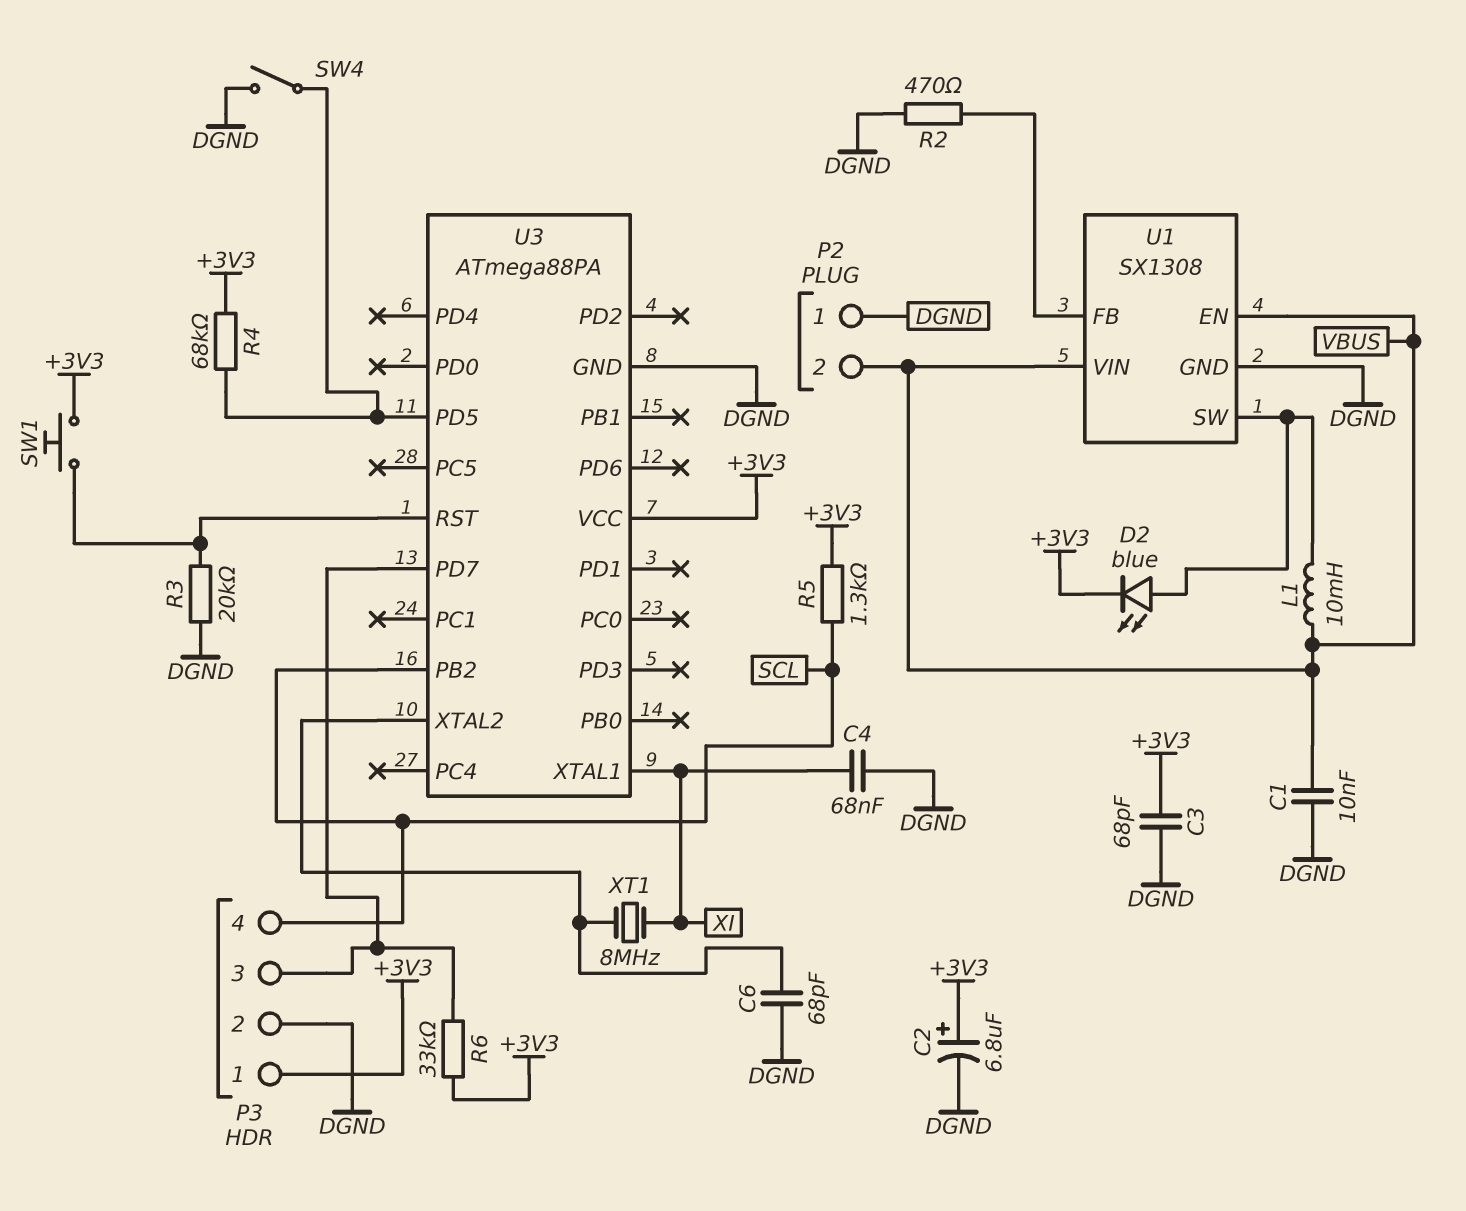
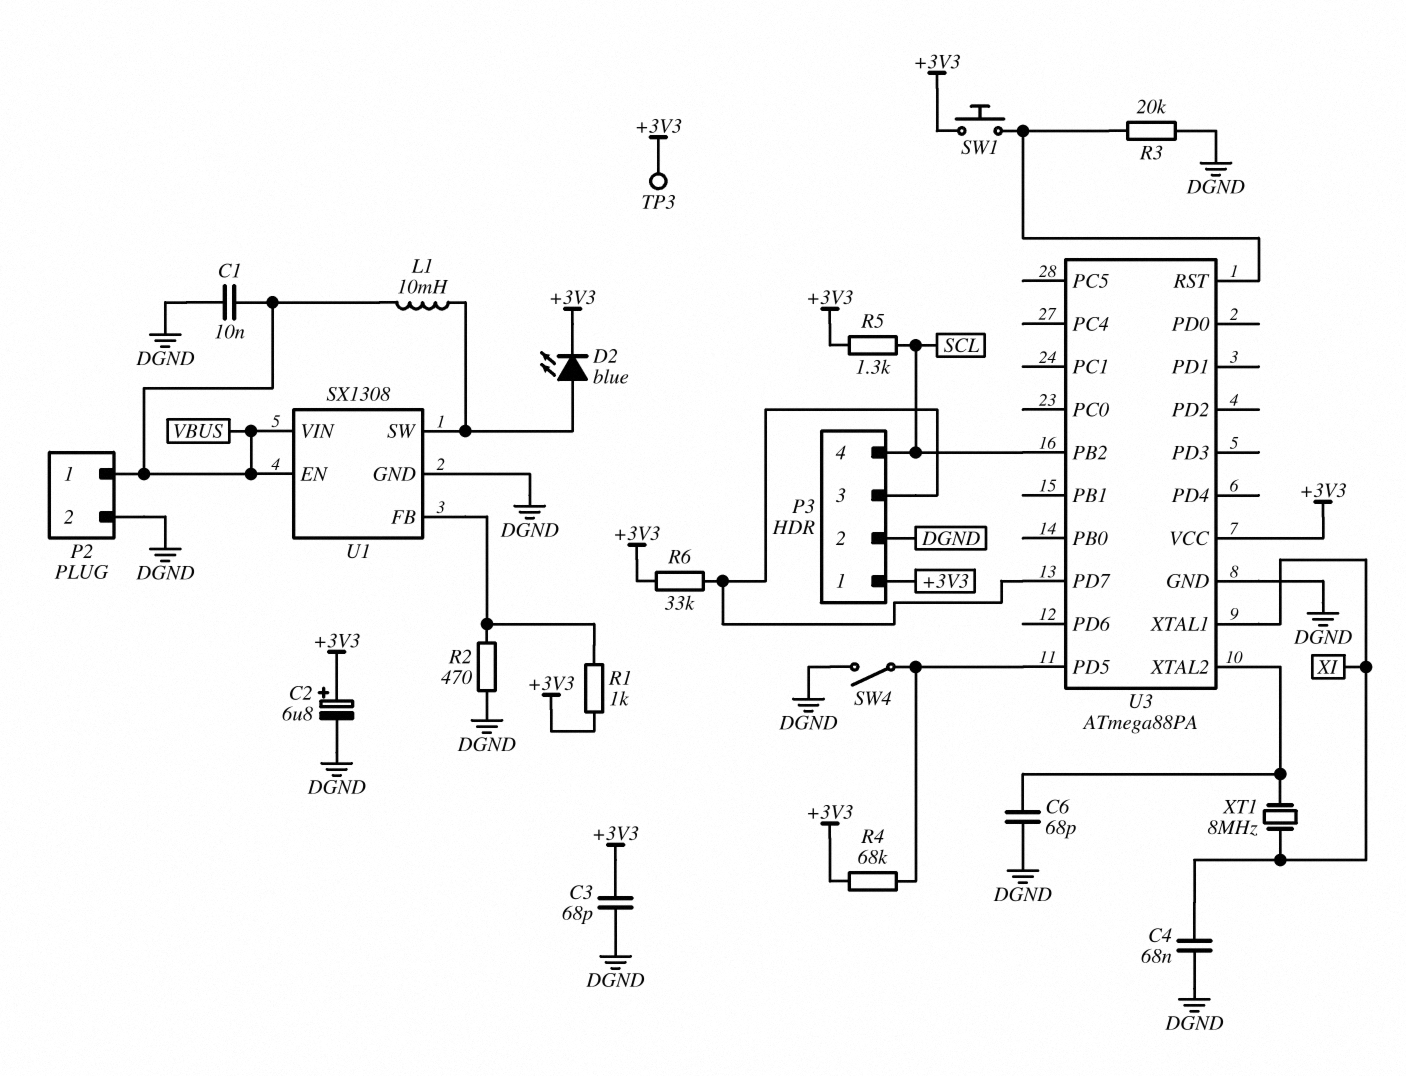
P2 pin 1: DGND -> VBUS
P2 pin 2: VBUS -> DGND
R1: none -> 1k (+3V3, U1/FB)
TP3: none -> test point (+3V3)

